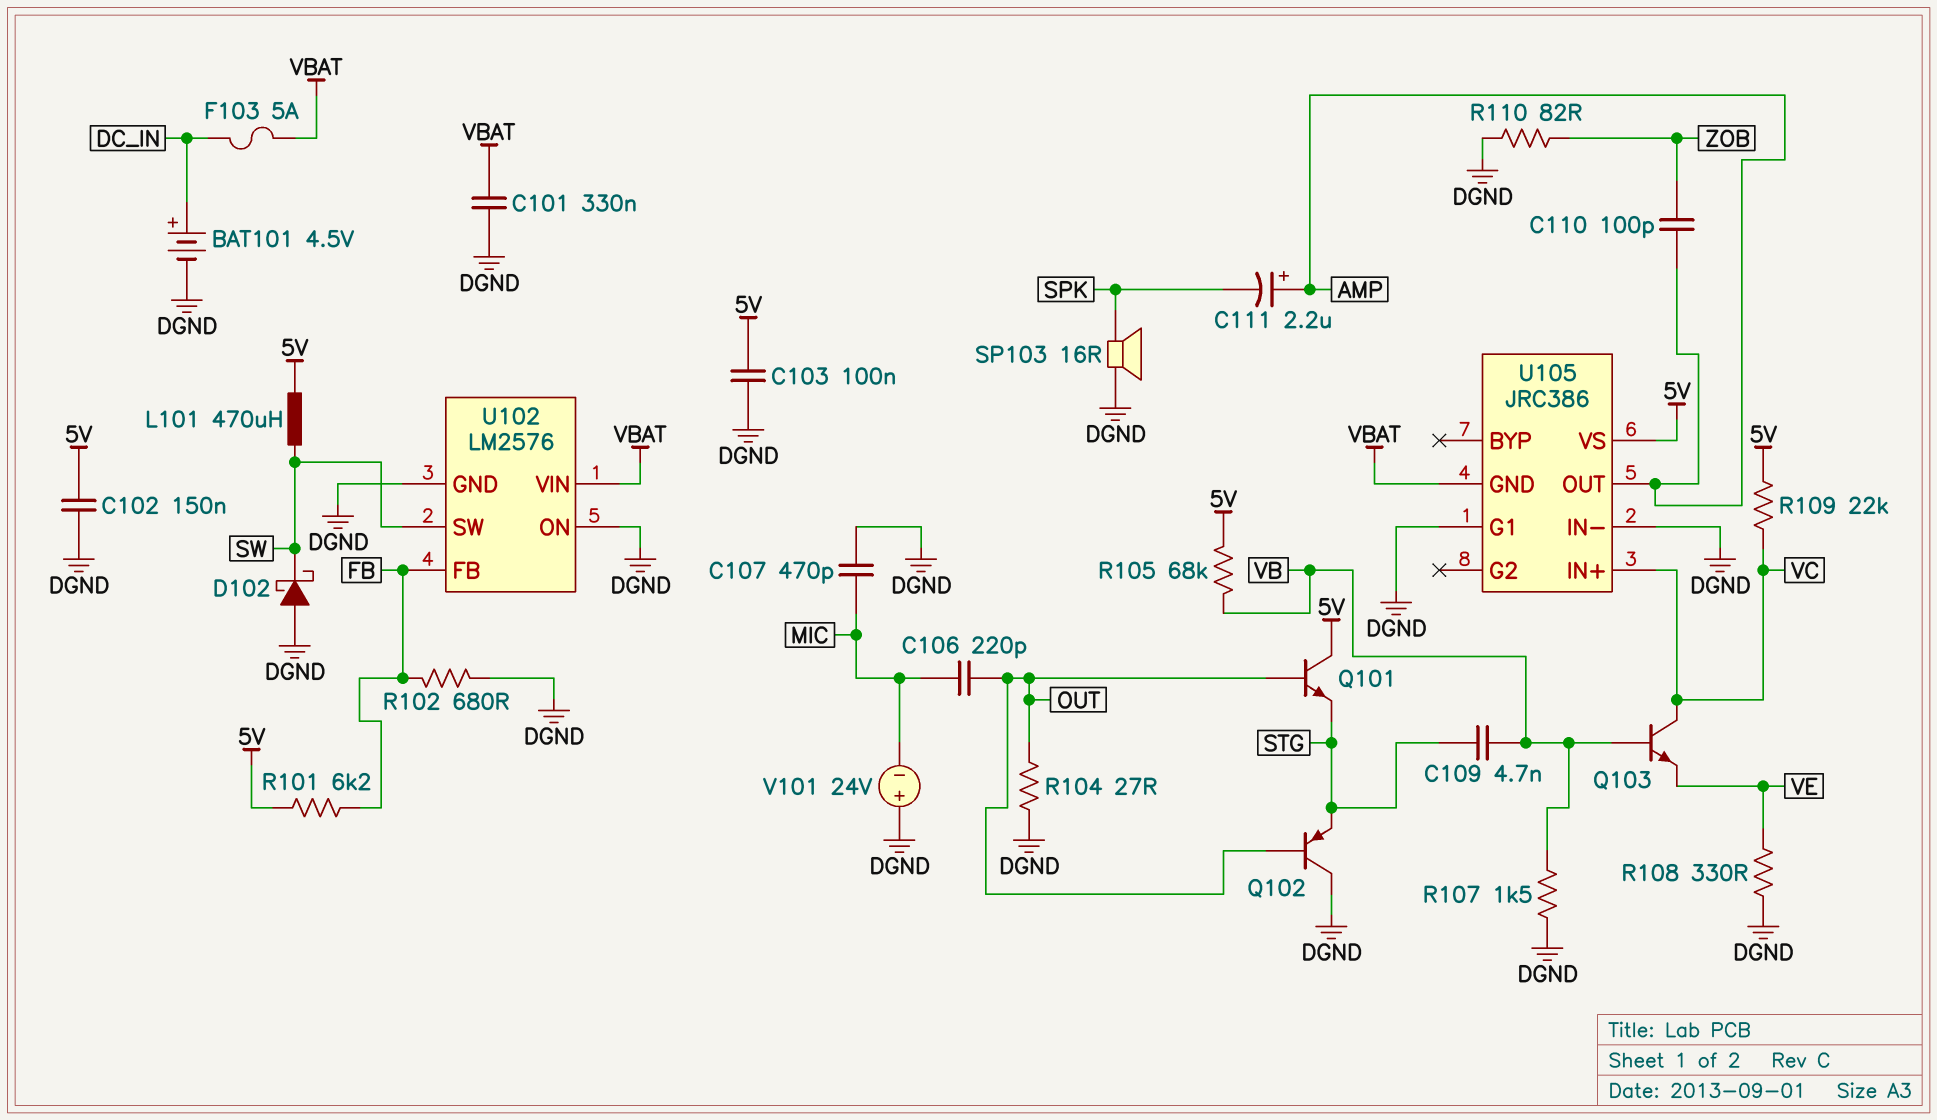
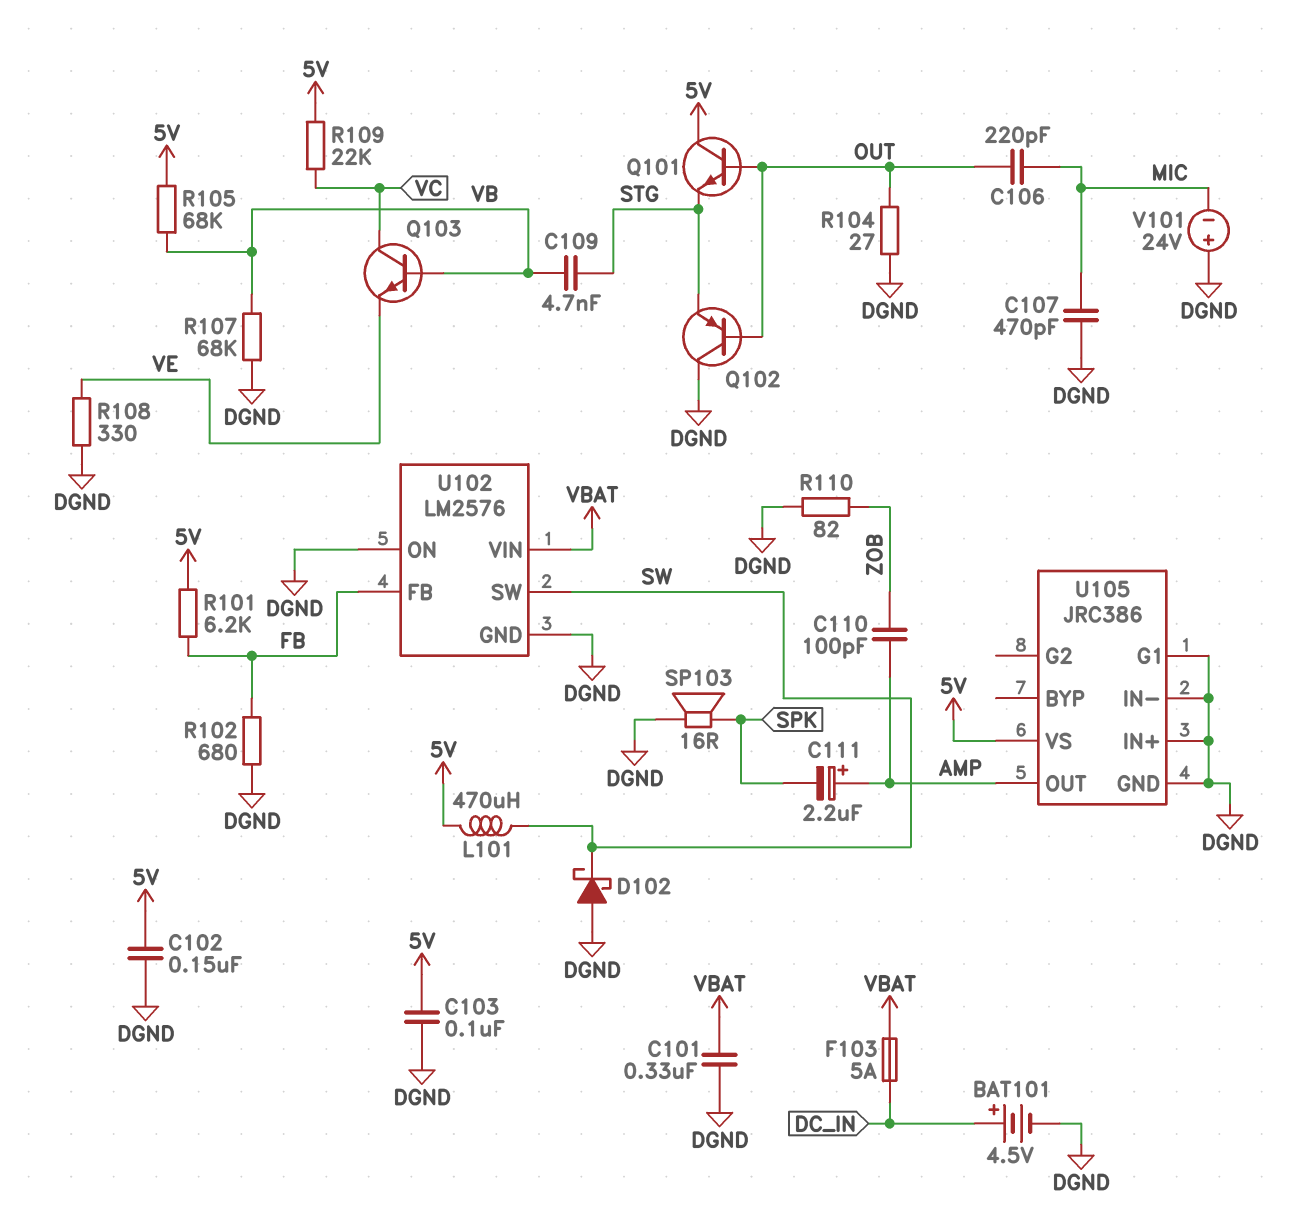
R107: 1.5k (DGND, VB) -> 68k (DGND, VB)
U105 pin GND: VBAT -> DGND
U105 pin IN+: VC -> DGND

